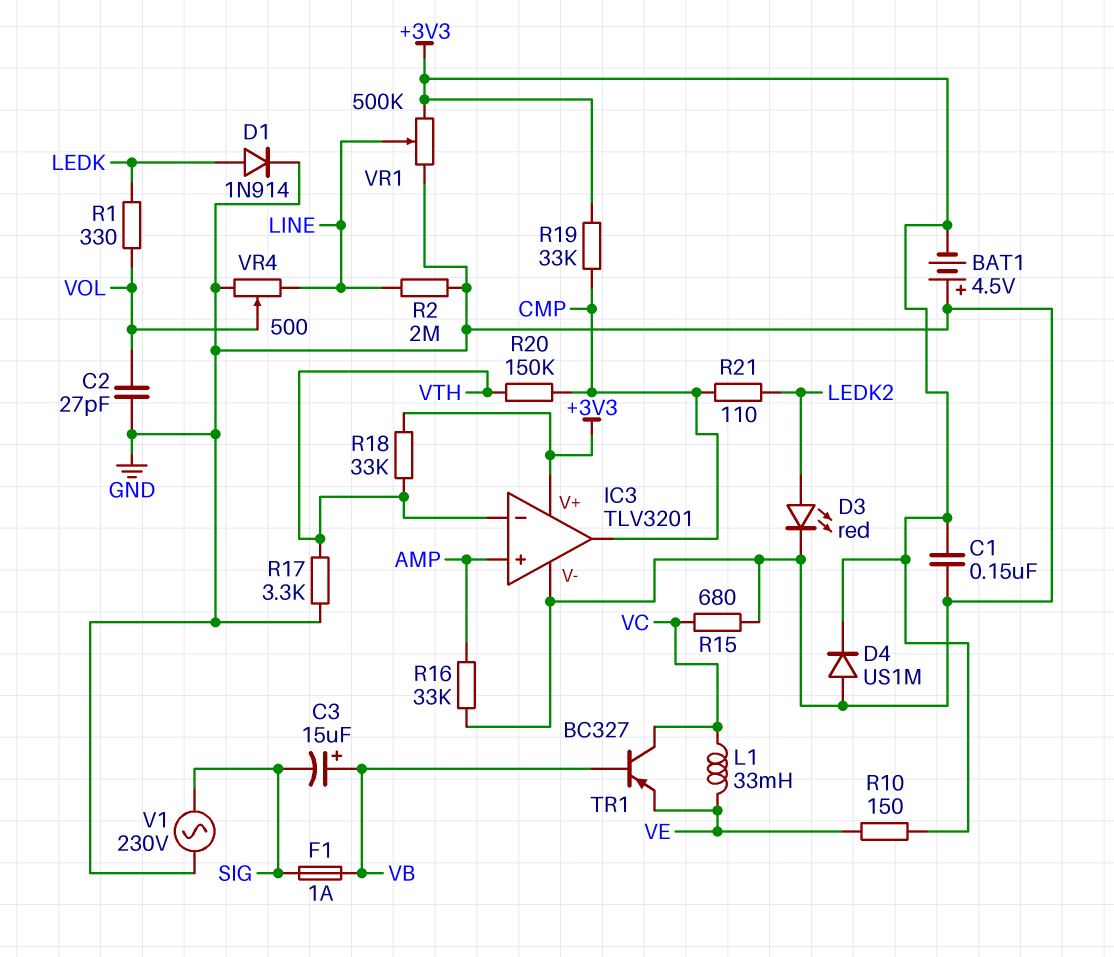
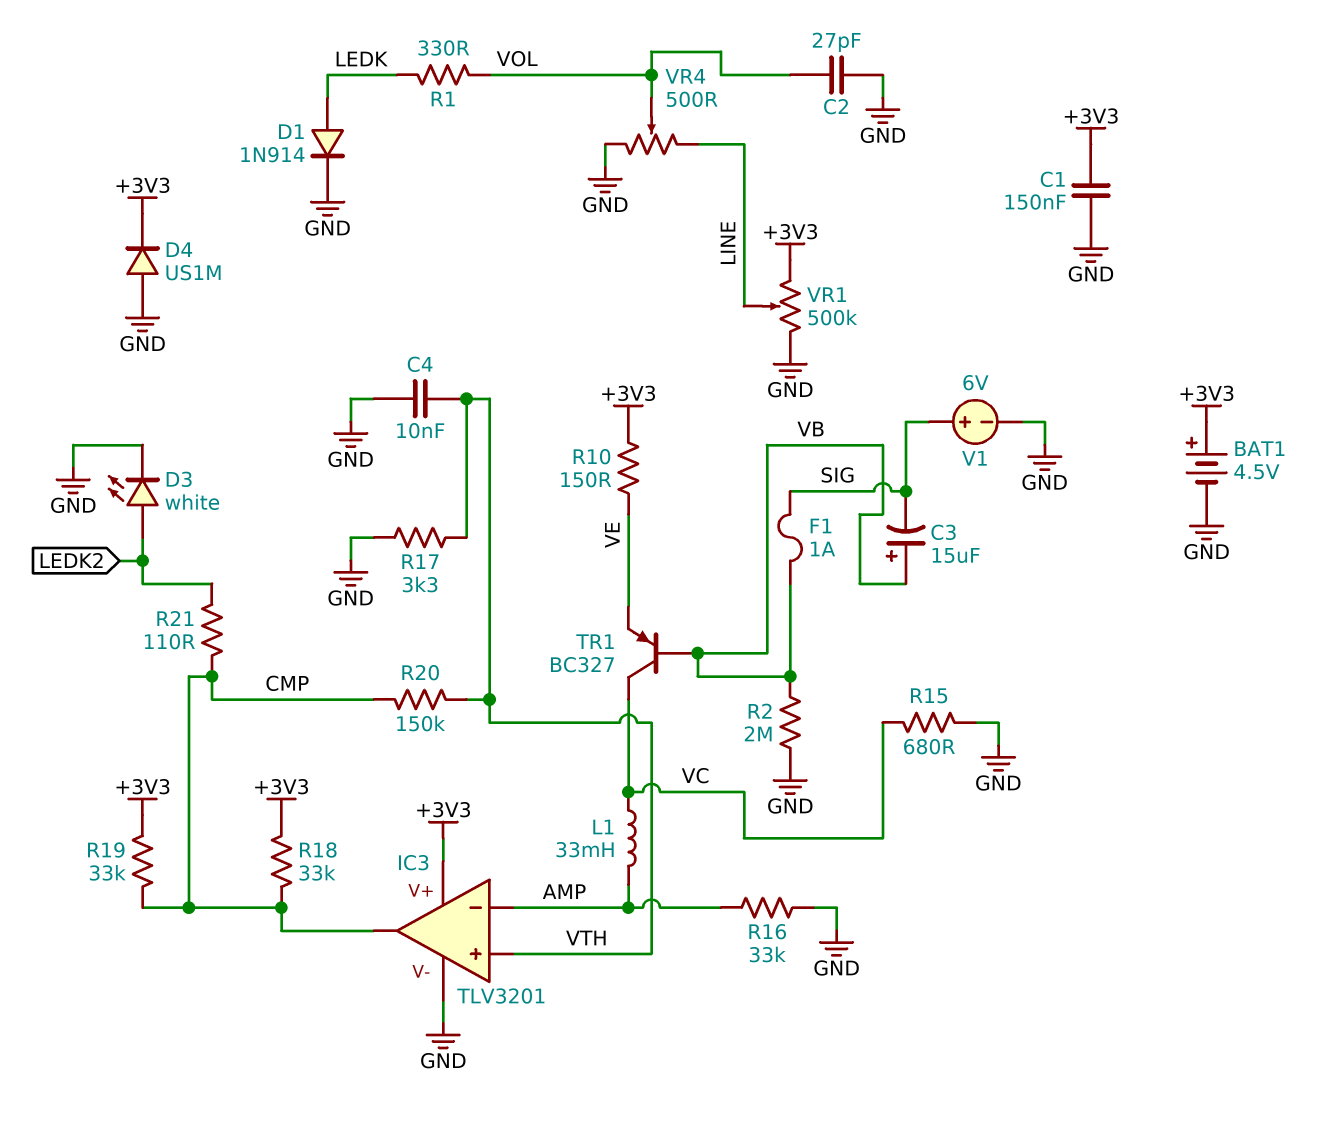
BAT1: 4.5V (plus GND, minus +3V3) -> 4.5V (plus +3V3, minus GND)
C4: none -> 10nF (GND, VTH)
D3: LED red (A LEDK2, K GND) -> LED white (A LEDK2, K GND)
IC3 pin in+: AMP -> VTH
IC3 pin in-: VTH -> AMP
L1: 33mH (VC, VE) -> 33mH (AMP, VC)
R2: 2M (GND, LINE) -> 2M (GND, VB)
R18: 33k (+3V3, VTH) -> 33k (+3V3, CMP)
V1: AC 230V (GND, SIG) -> 6V (plus SIG, minus GND)

